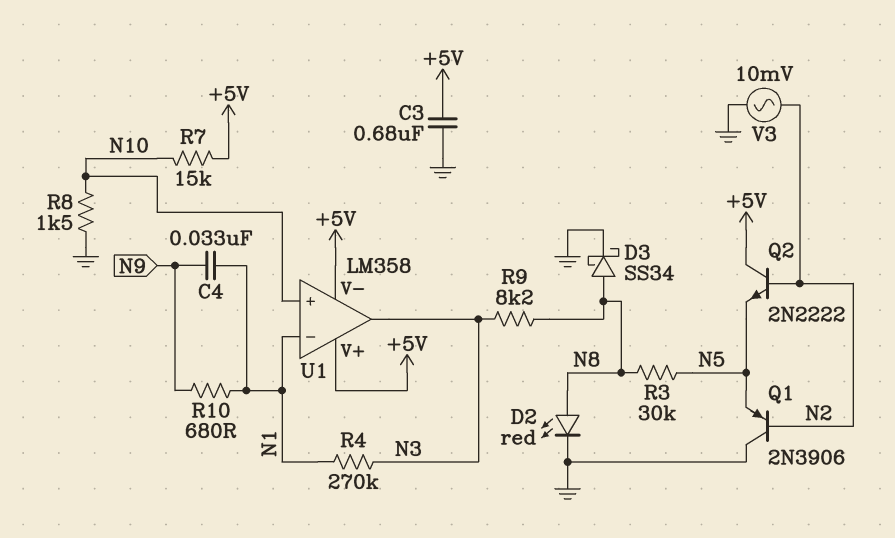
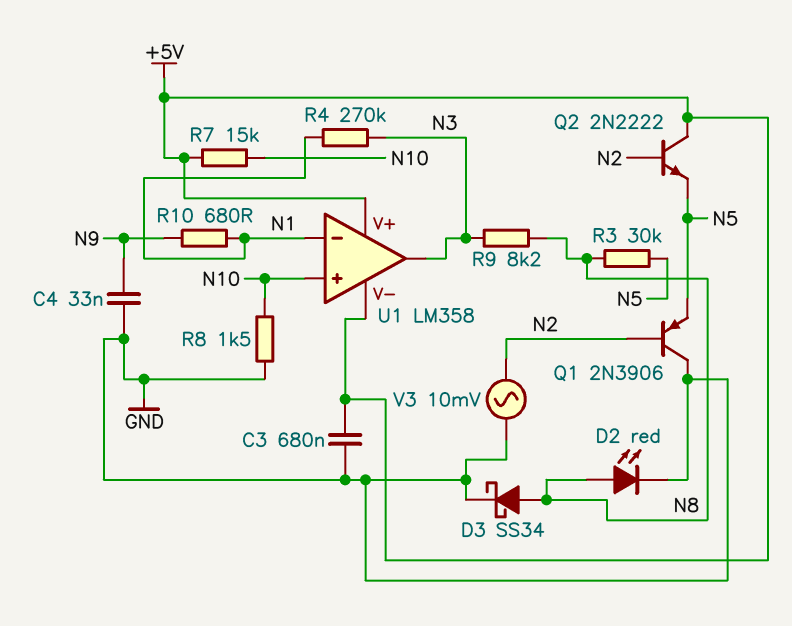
C4: 33nF (N1, N9) -> 33nF (GND, N9)

